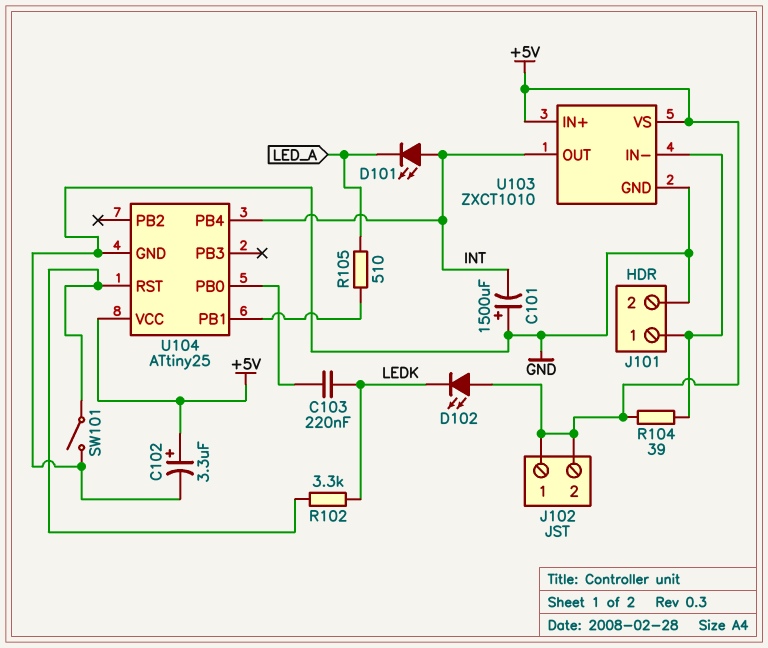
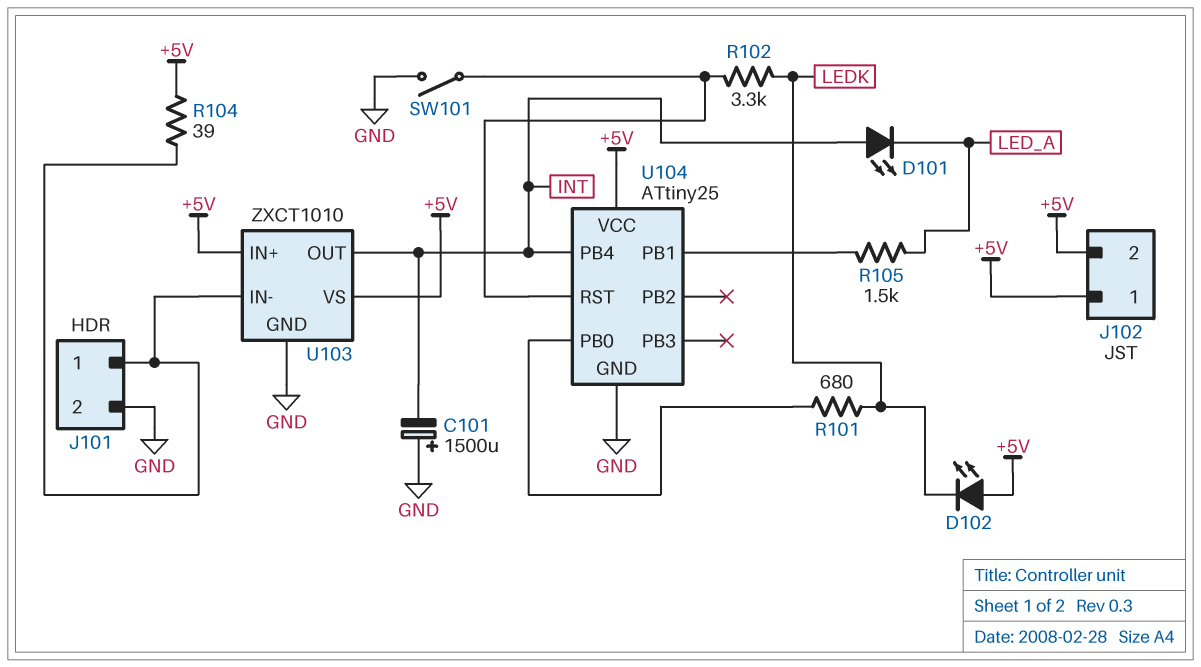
C102: 3.3uF (plus +5V, minus GND) -> none
C103: 220nF (LEDK, U104/PB0) -> none
R101: none -> 680 (LEDK, U104/PB0)
R105: 510 (LED_A, U104/PB1) -> 1.5k (LED_A, U104/PB1)

